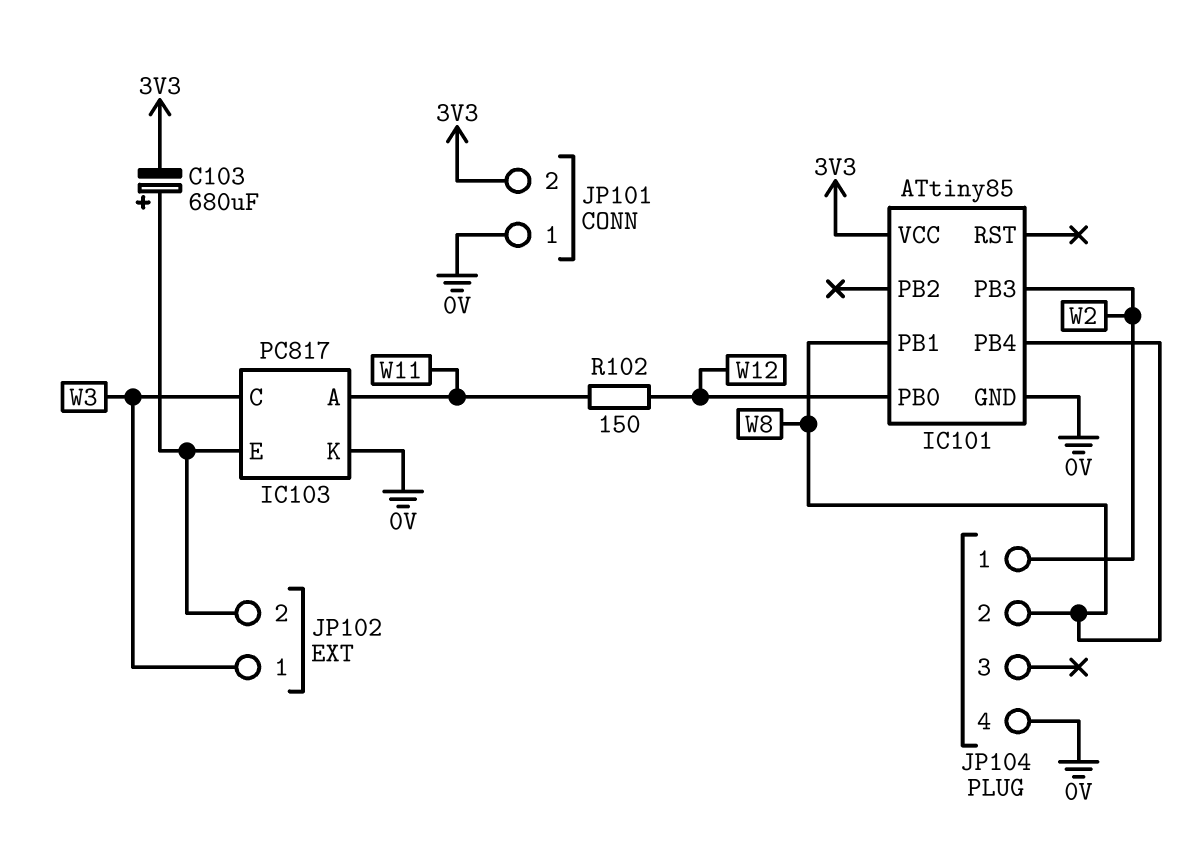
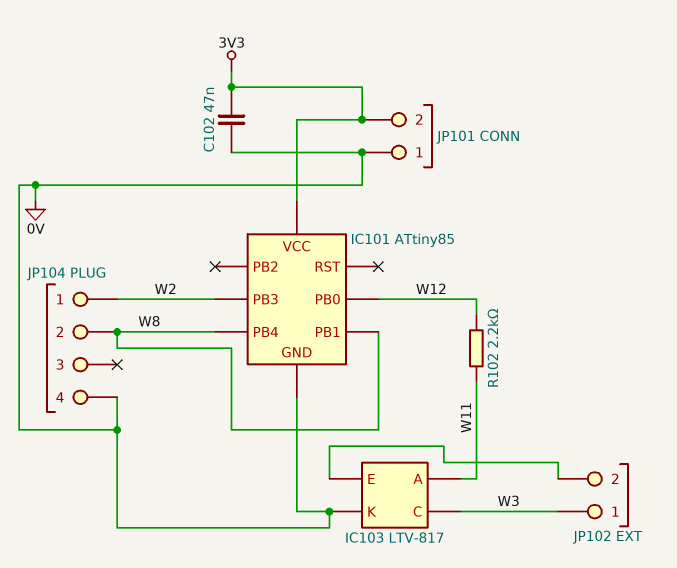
C102: none -> 47nF (0V, 3V3)
C103: 680uF (plus IC103/E, minus 3V3) -> none
IC103: PC817 -> LTV-817
R102: 150 (W11, W12) -> 2.2k (W11, W12)

